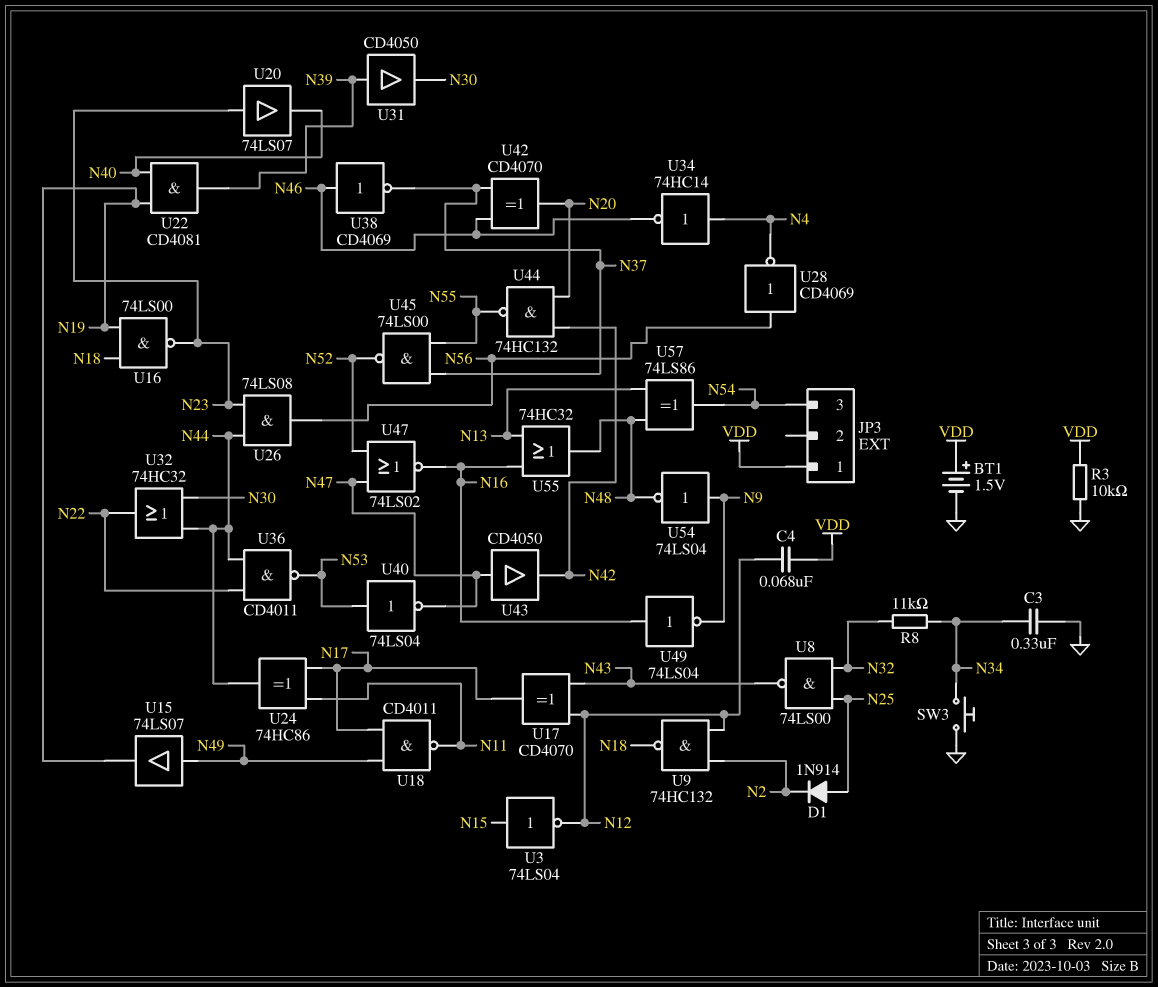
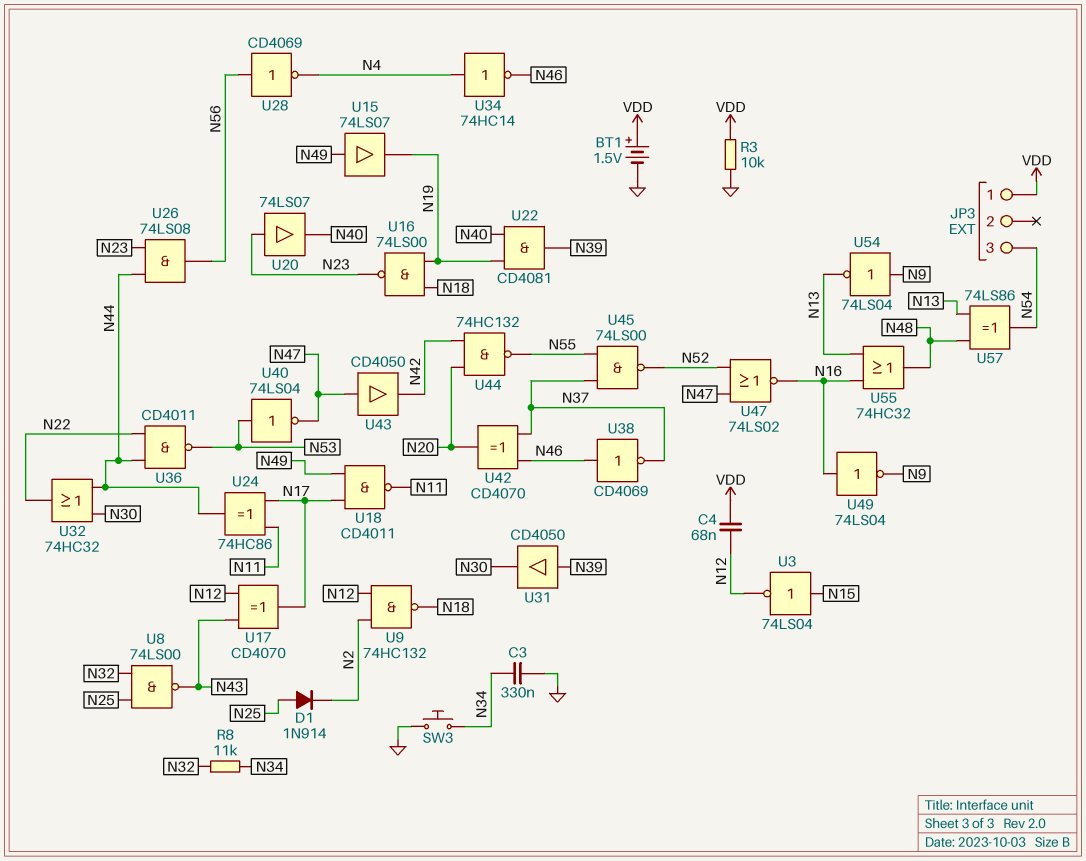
U54: NOT 74LS04 (in N9, out N48) -> NOT 74LS04 (in N9, out N13)

